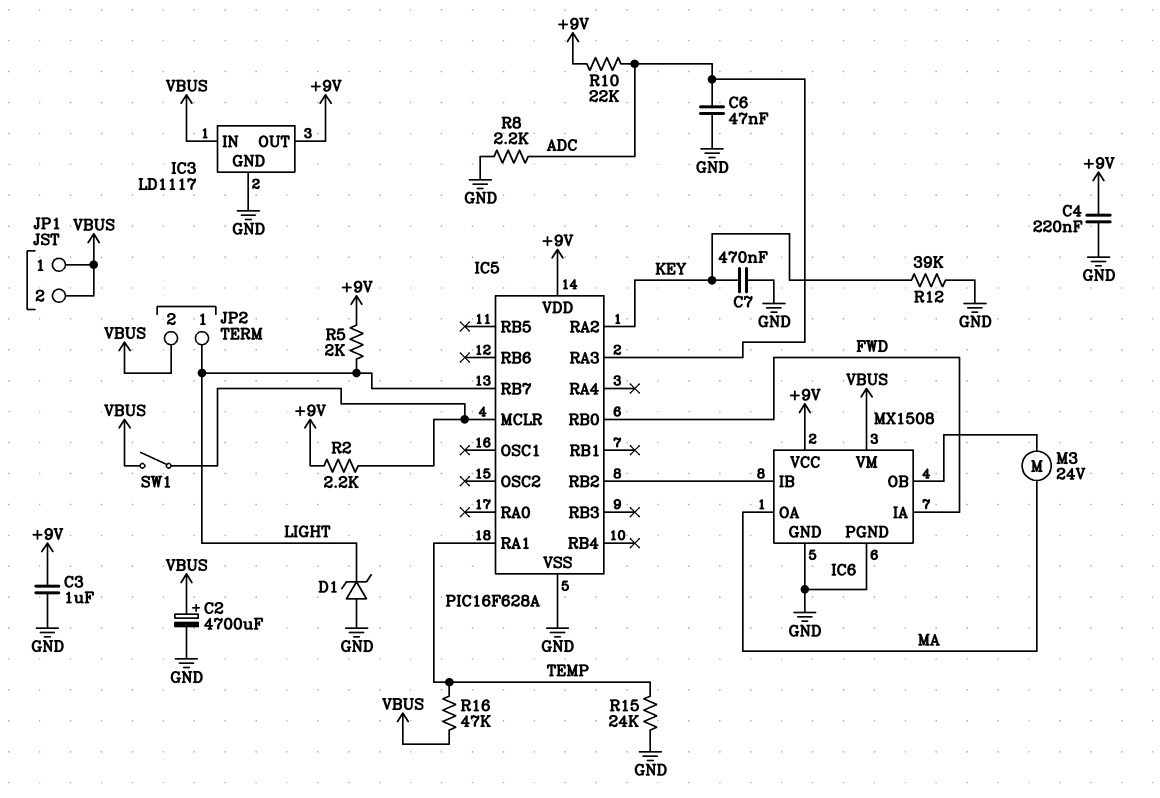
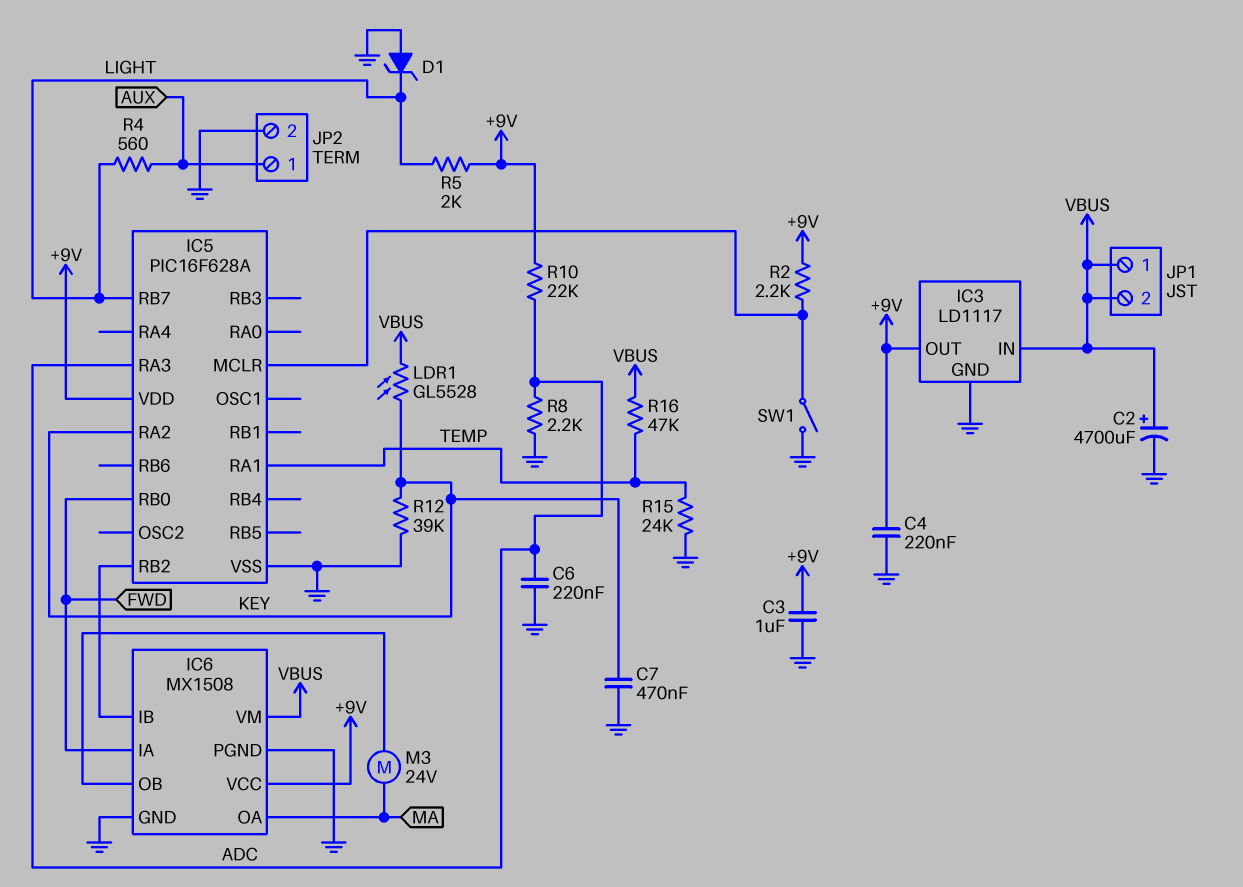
C6: 47nF (ADC, GND) -> 220nF (ADC, GND)
JP2 pin 1: LIGHT -> AUX
JP2 pin 2: VBUS -> GND
LDR1: none -> GL5528 (KEY, VBUS)
R4: none -> 560 (AUX, LIGHT)
SW1: switch (IC5/MCLR, VBUS) -> switch (GND, IC5/MCLR)

